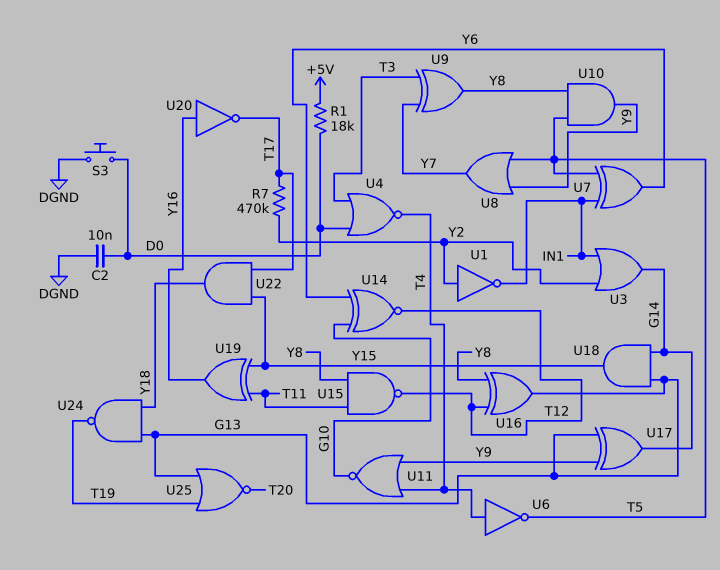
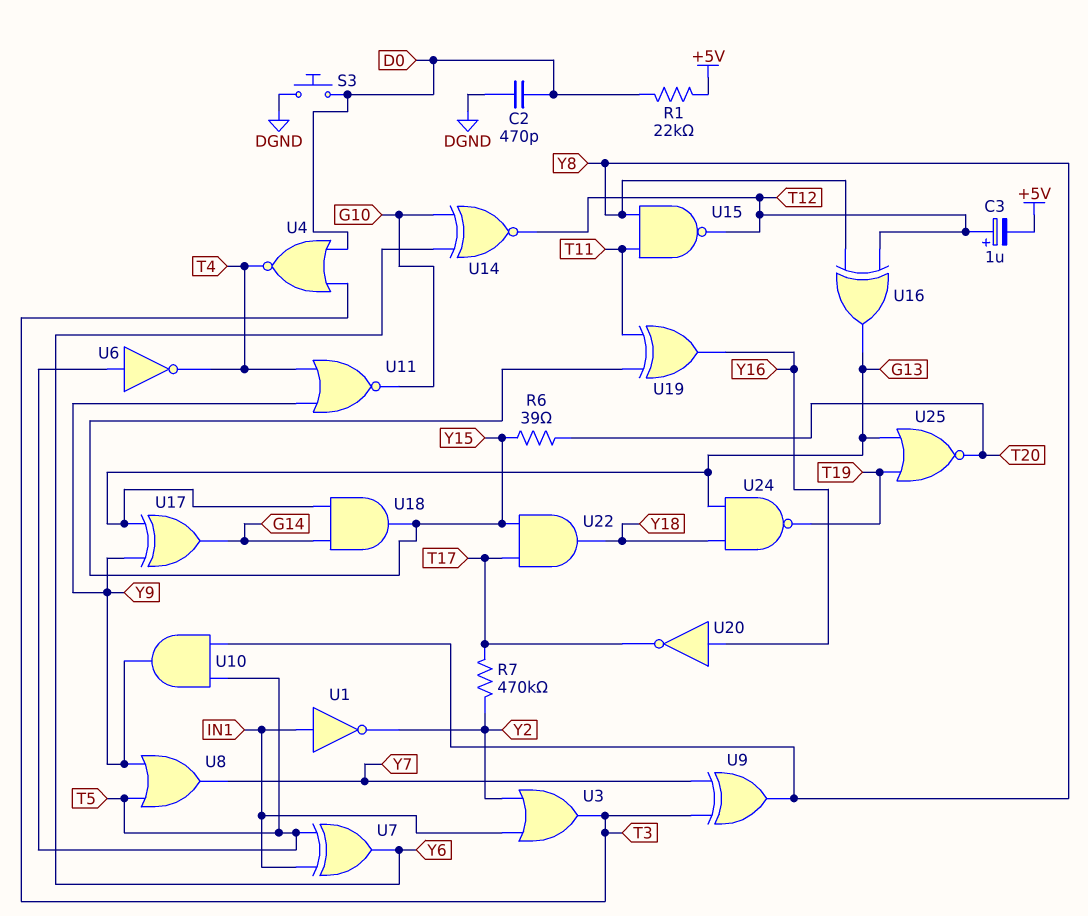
C2: 10nF (D0, DGND) -> 470pF (D0, DGND)
C3: none -> 1uF (plus T12, minus +5V)
R1: 18k (+5V, D0) -> 22k (+5V, D0)
R6: none -> 39 (T20, Y15)
U1: NOT (in Y2, out IN1) -> NOT (in IN1, out Y2)
U3: OR (in IN1, in Y2, out G14) -> OR (in IN1, in Y2, out T3)
U6: NOT (in T4, out T5) -> NOT (in T5, out T4)

